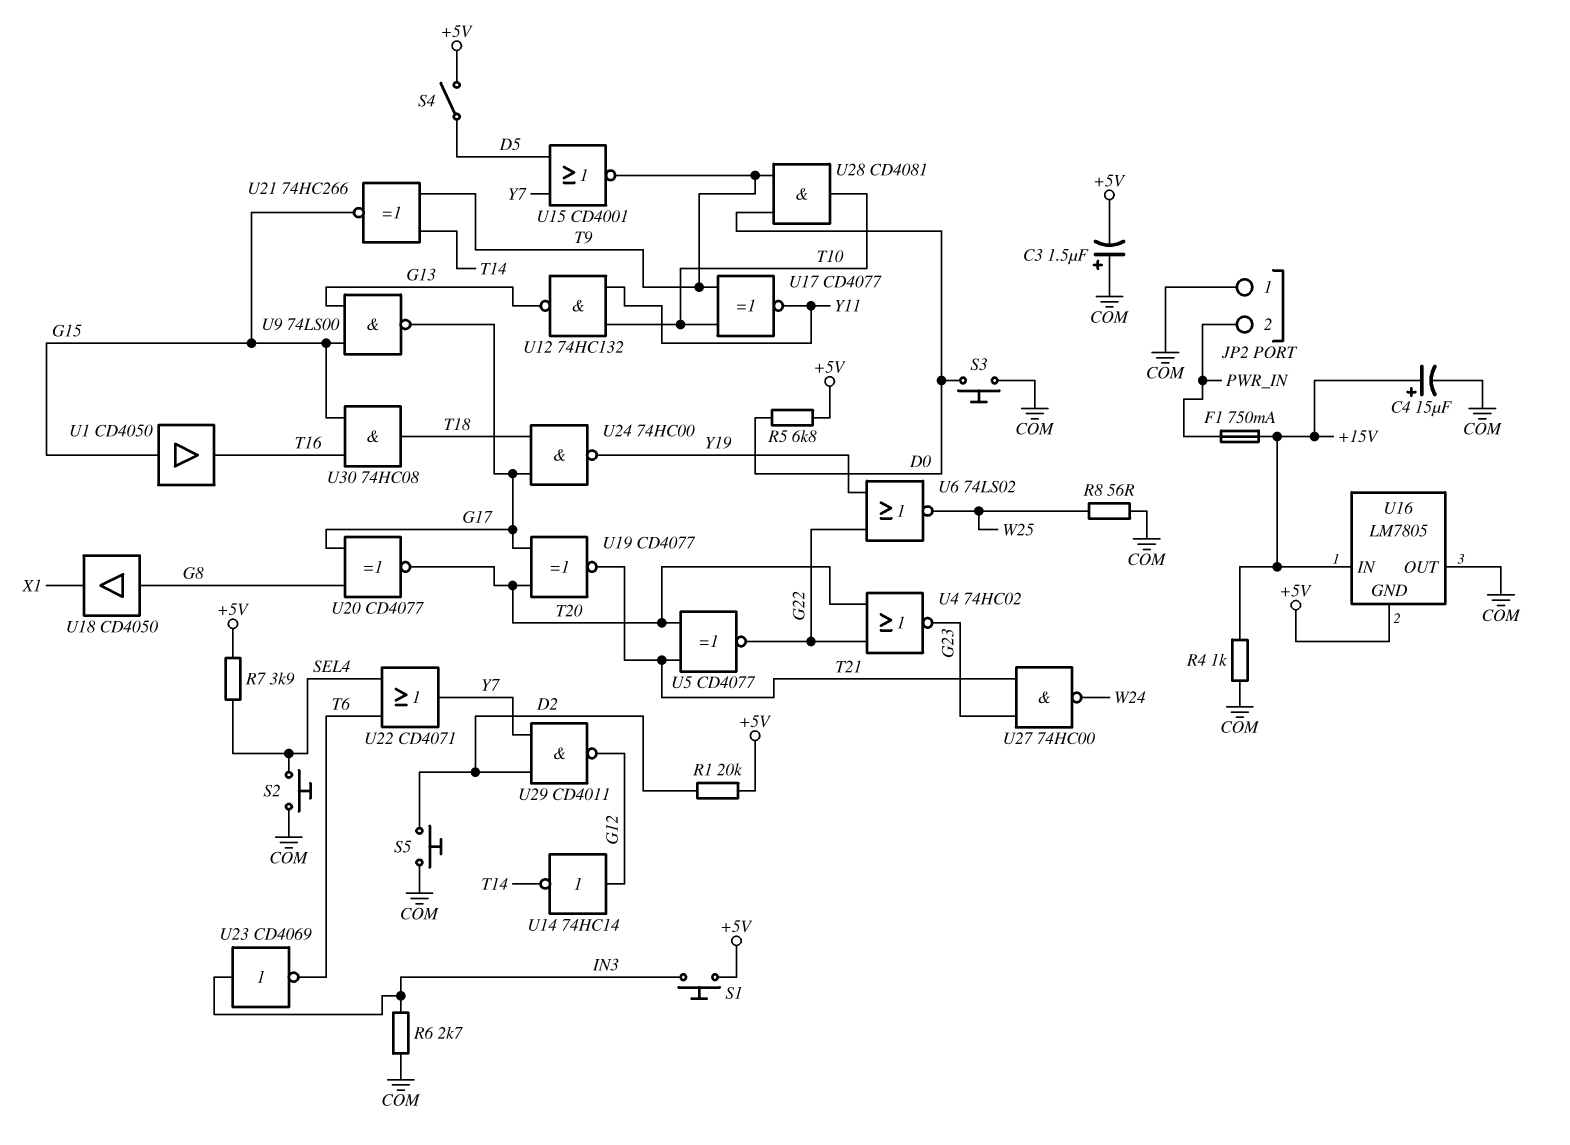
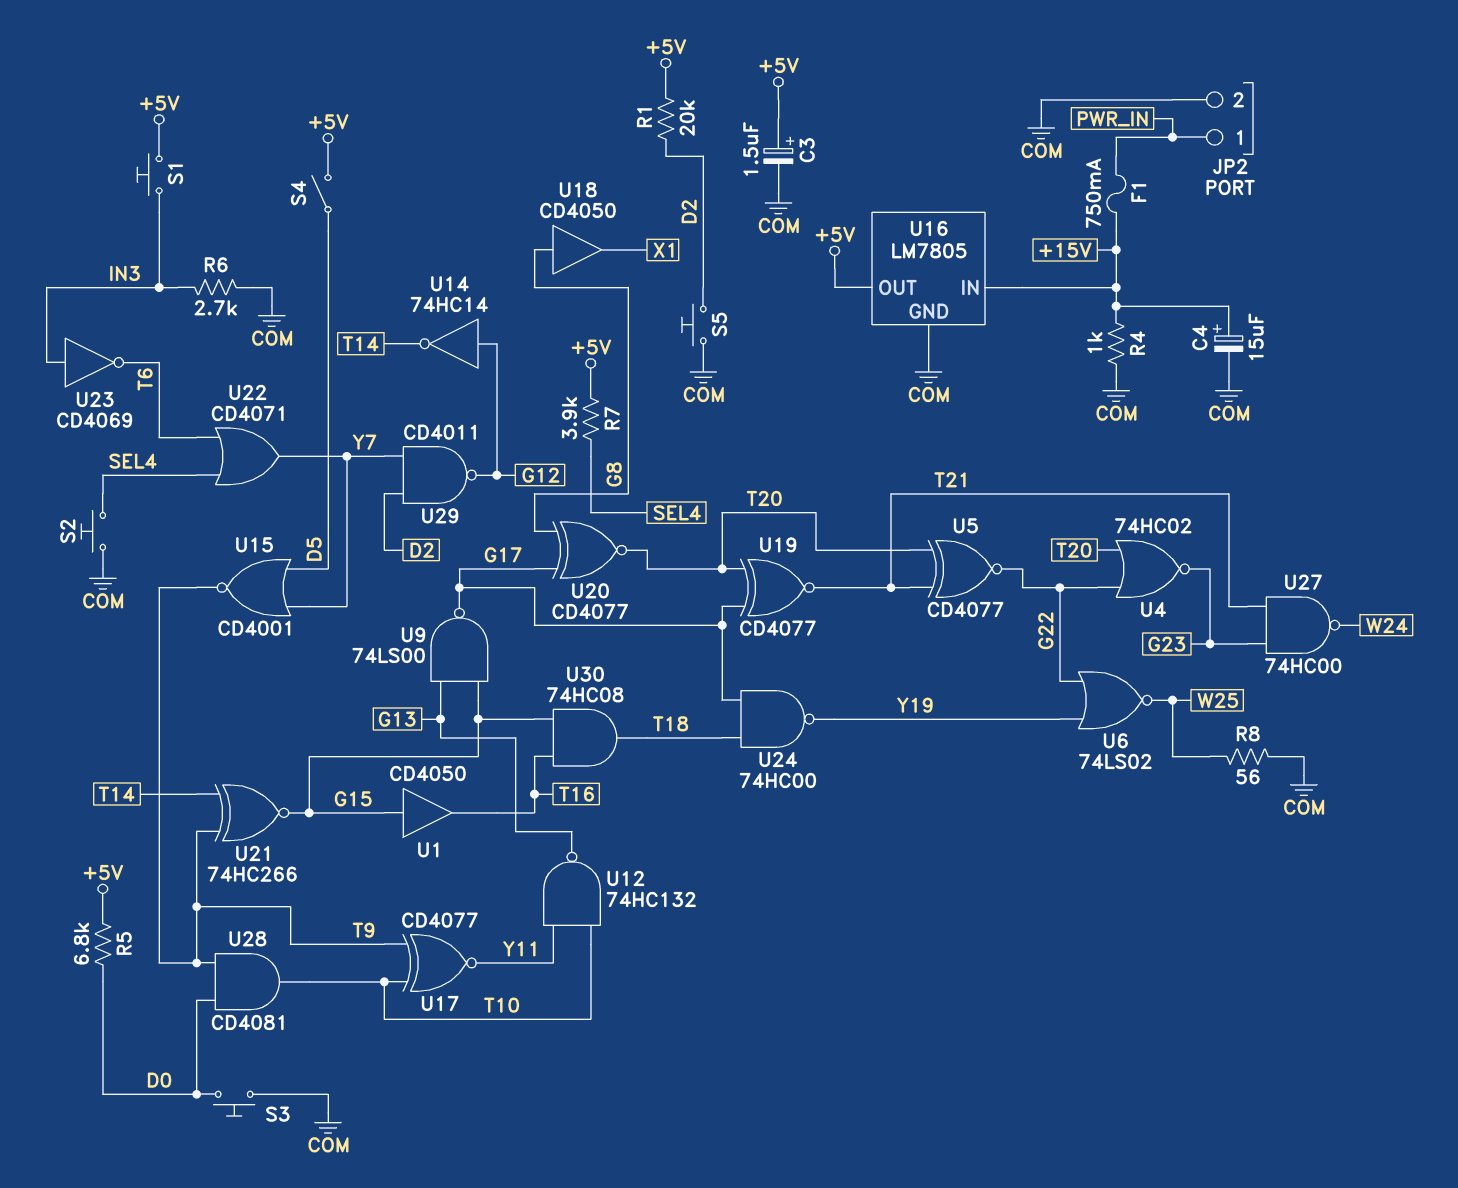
C3: 1.5uF (plus COM, minus +5V) -> 1.5uF (plus +5V, minus COM)
JP2 pin 1: COM -> PWR_IN
JP2 pin 2: PWR_IN -> COM
U16 pin GND: +5V -> COM
U16 pin OUT: COM -> +5V

